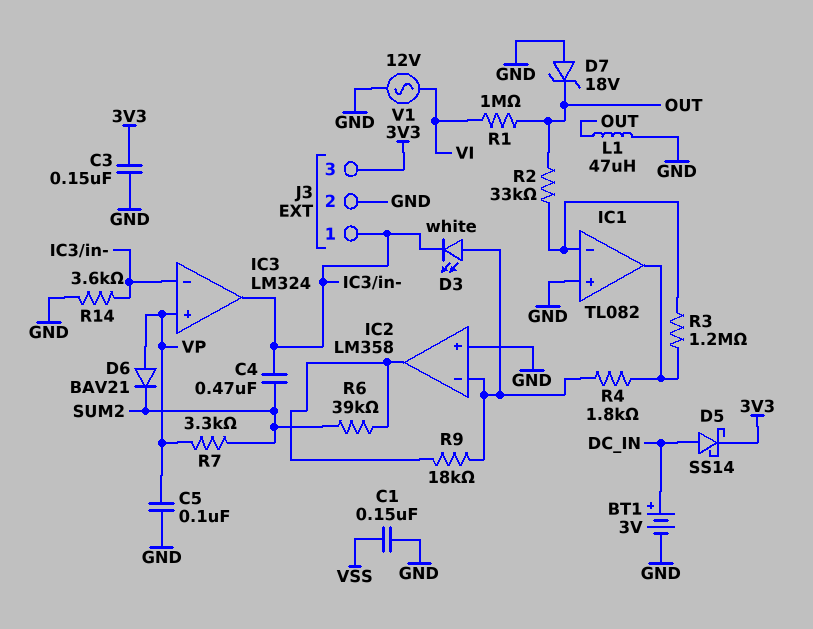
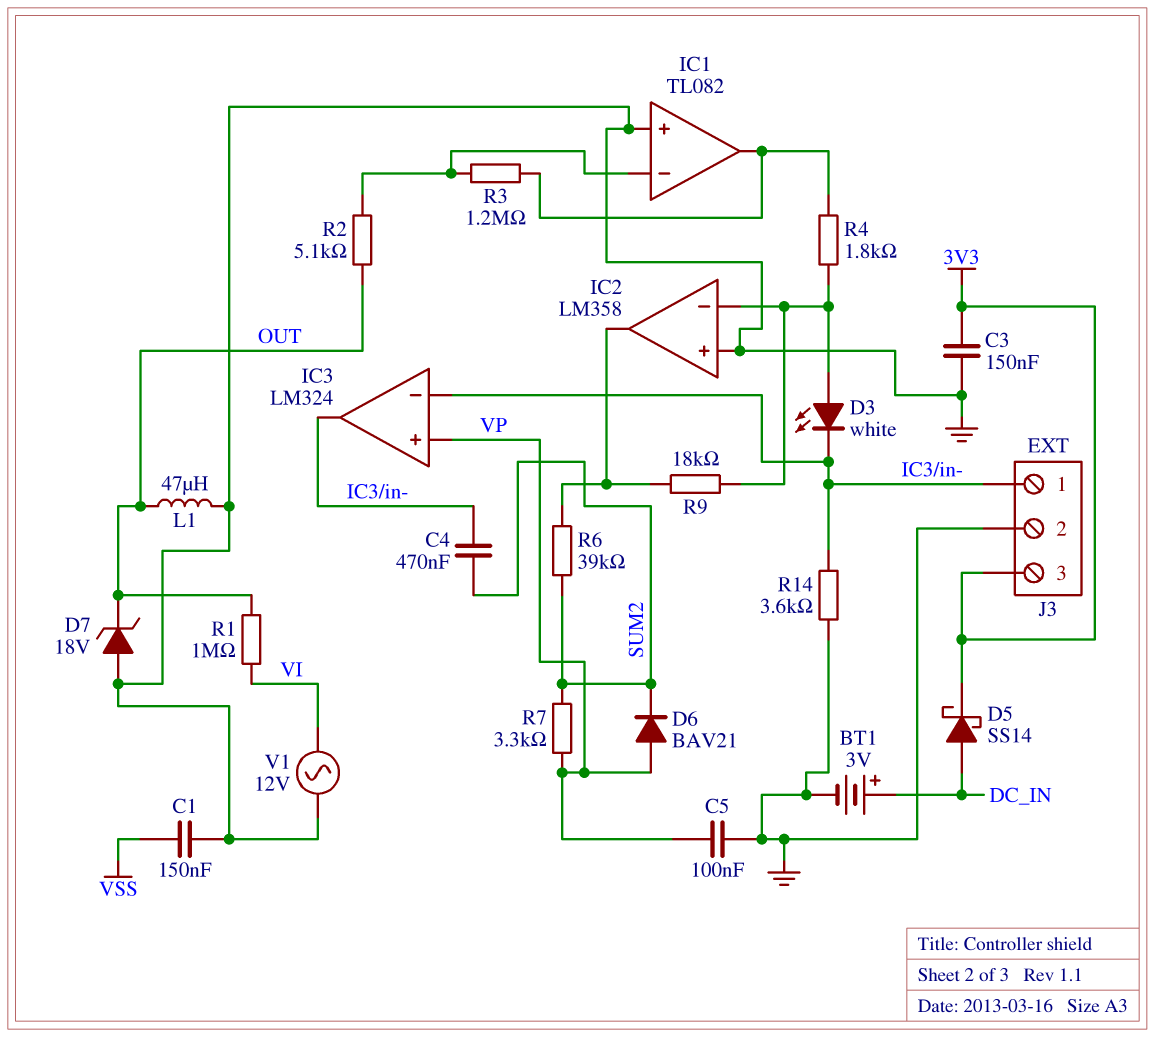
R2: 33k (IC1/in-, OUT) -> 5.1k (IC1/in-, OUT)

